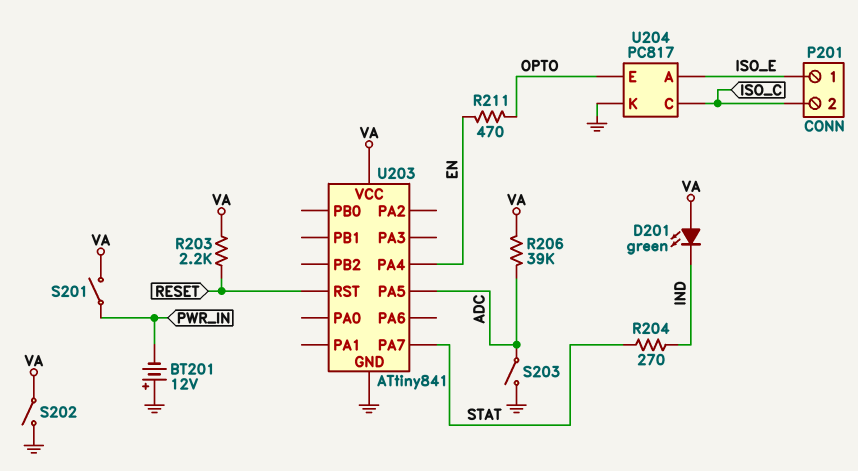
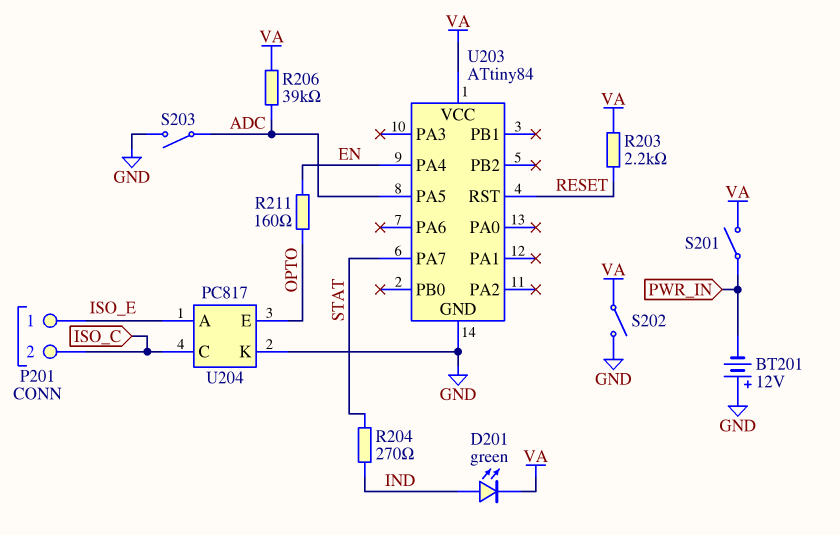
D201: LED green (A VA, K IND) -> LED green (A IND, K VA)
R211: 470 (EN, OPTO) -> 160 (EN, OPTO)
U203: ATtiny841 -> ATtiny84

